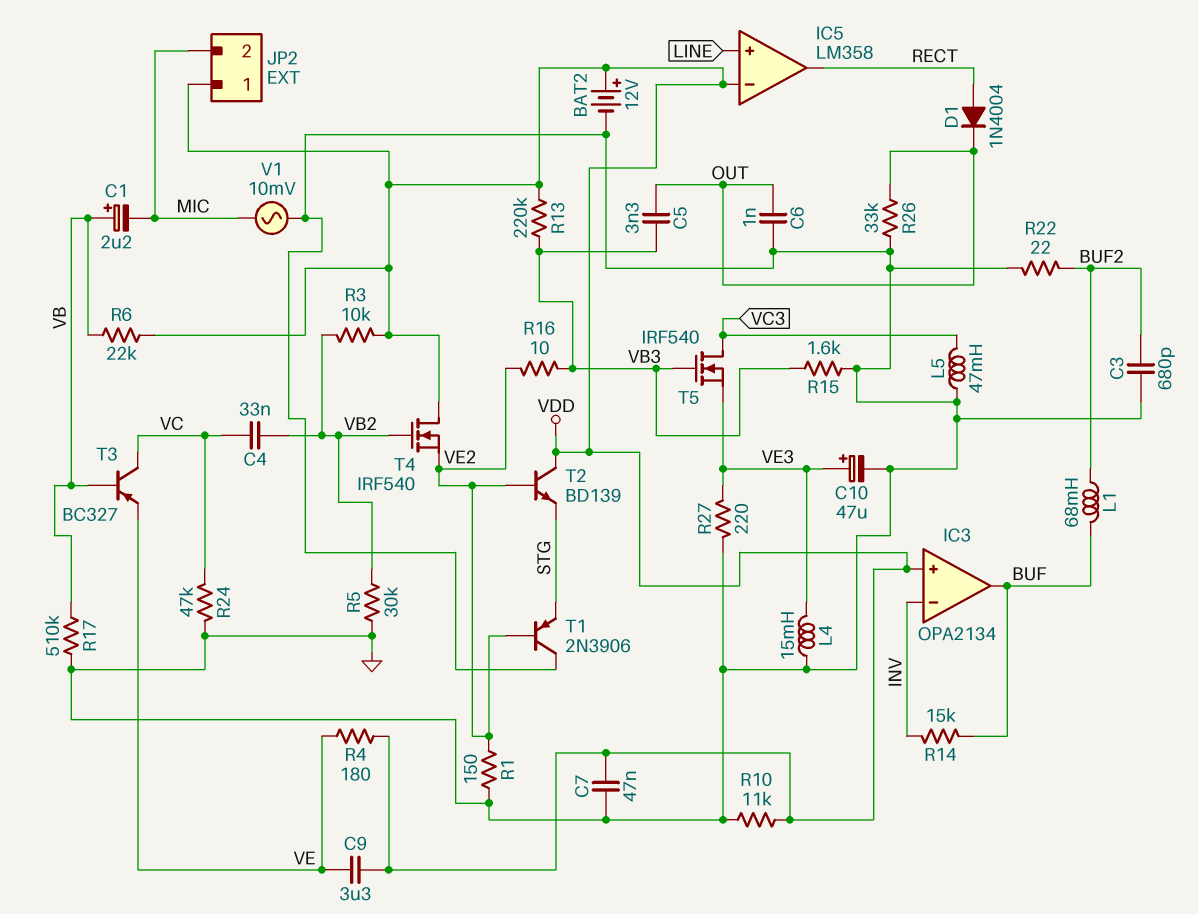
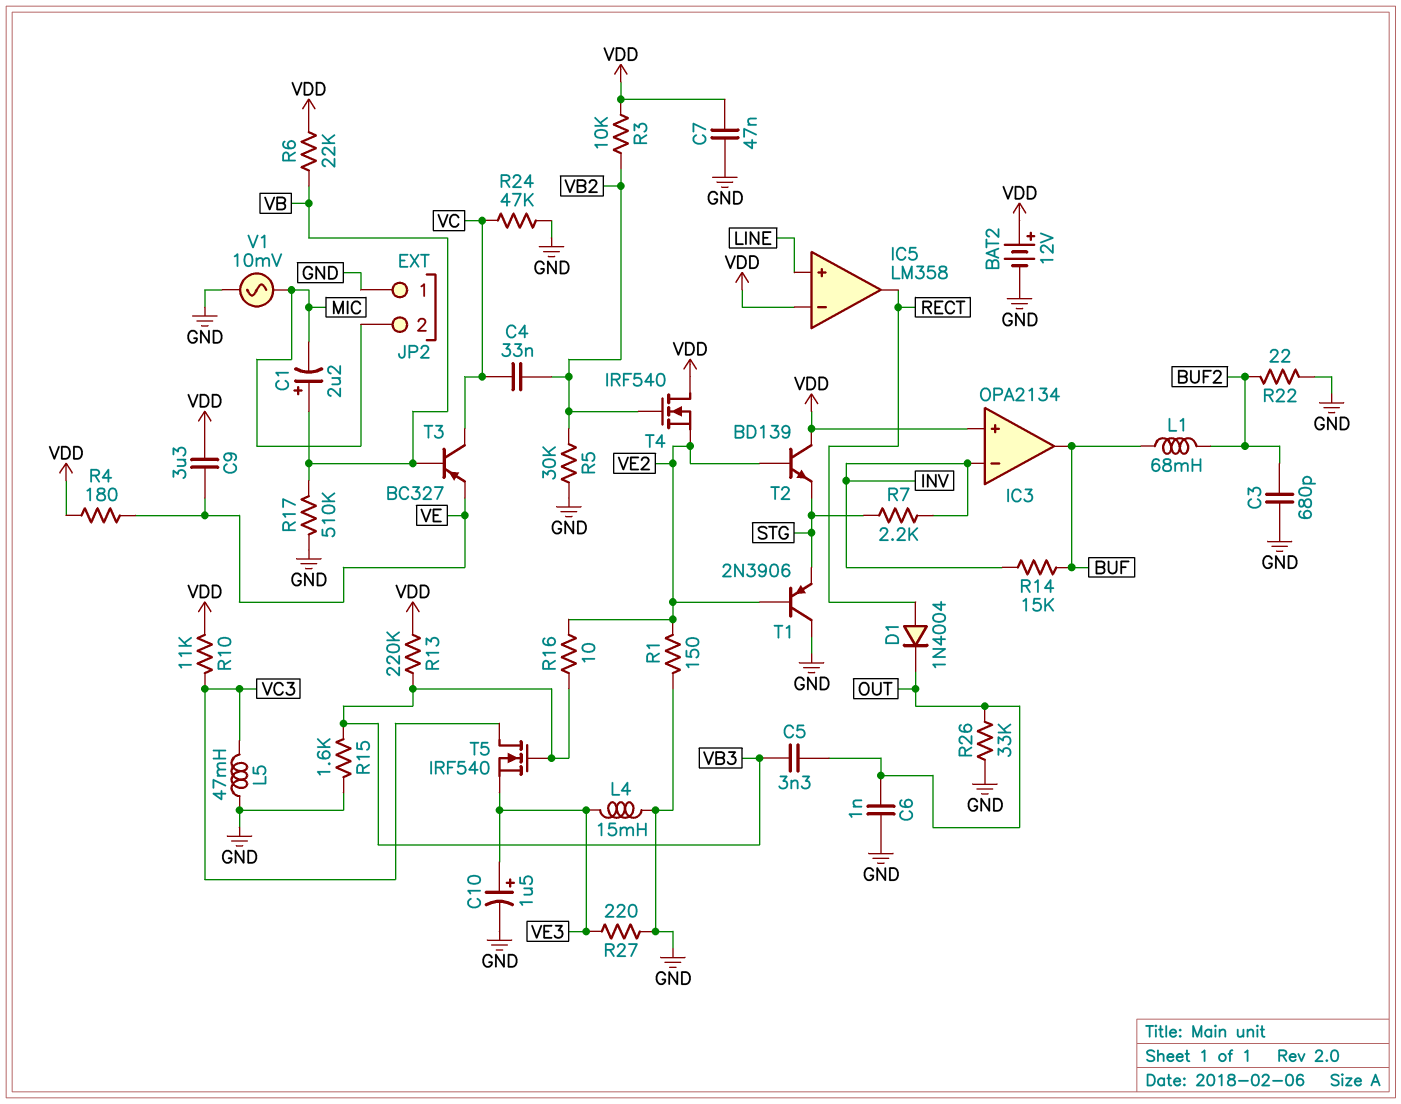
C10: 47uF (plus VE3, minus GND) -> 1.5uF (plus VE3, minus GND)
JP2 pin 1: VDD -> GND
R7: none -> 2.2k (INV, STG)
R10: 11k (GND, VDD) -> 11k (VC3, VDD)

